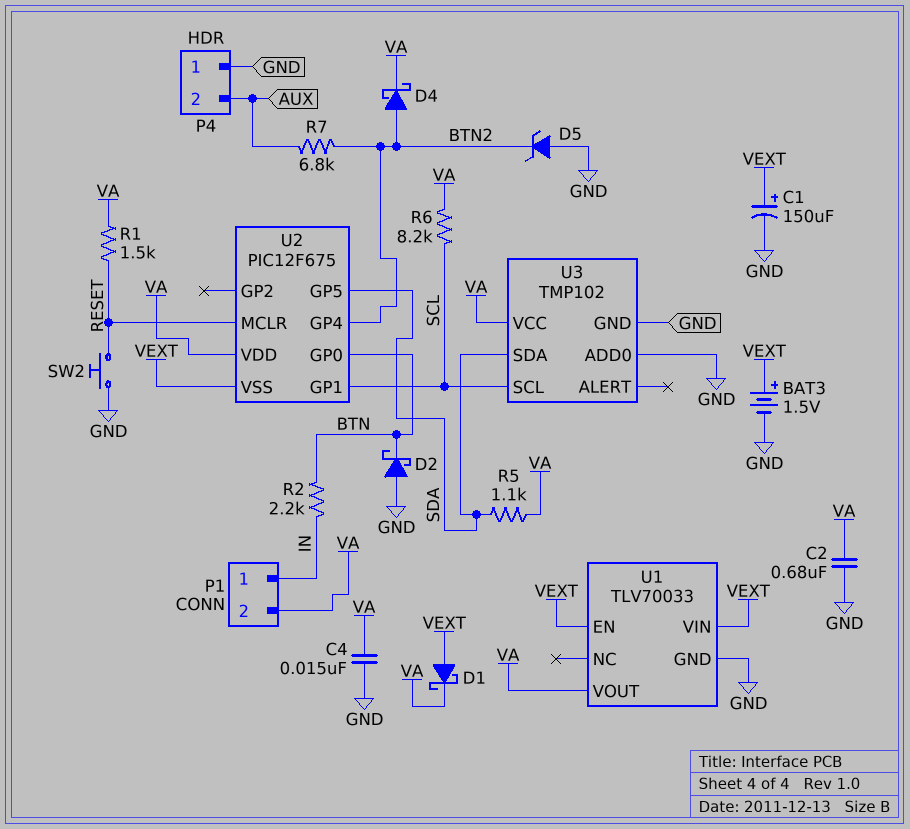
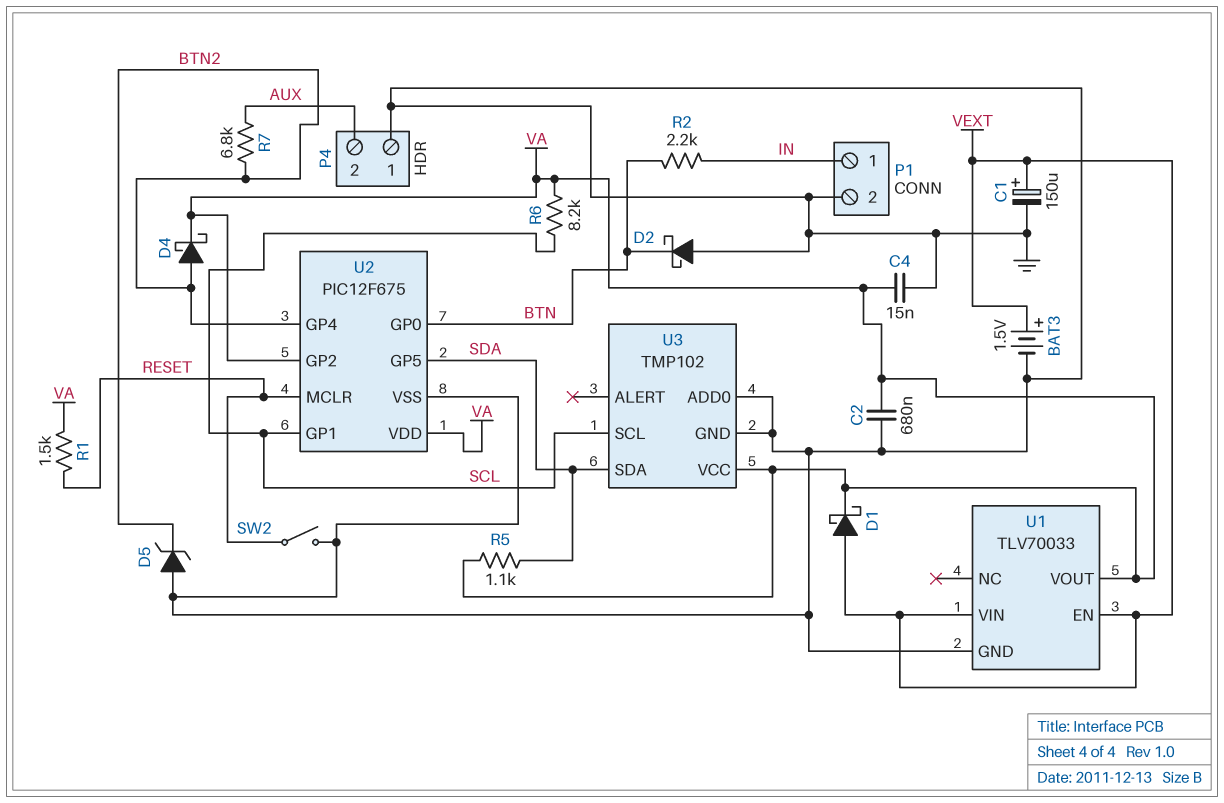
P1 pin 2: VA -> GND
SW2: button (GND, RESET) -> switch (GND, RESET)
U2 pin GP2: none -> VA
U2 pin VSS: VEXT -> GND

